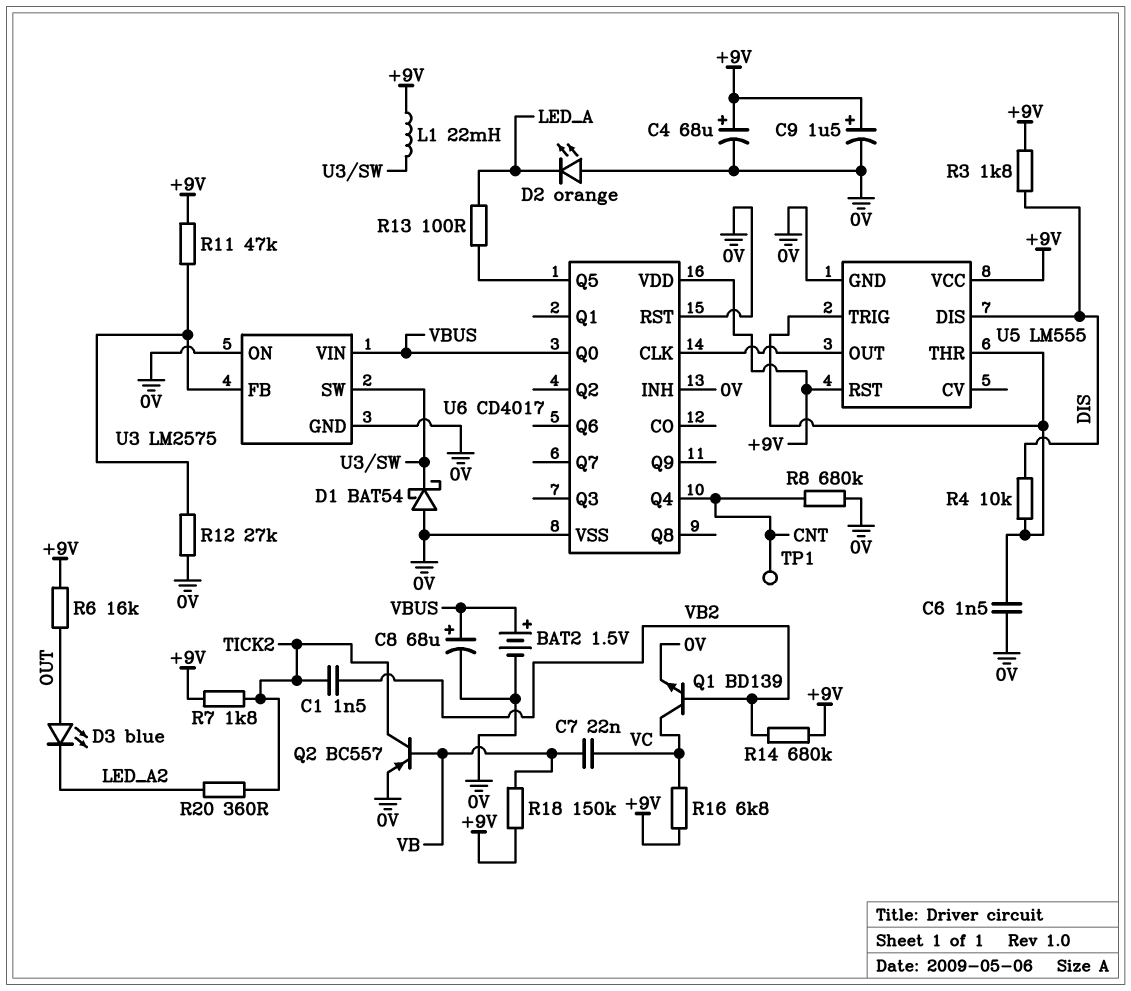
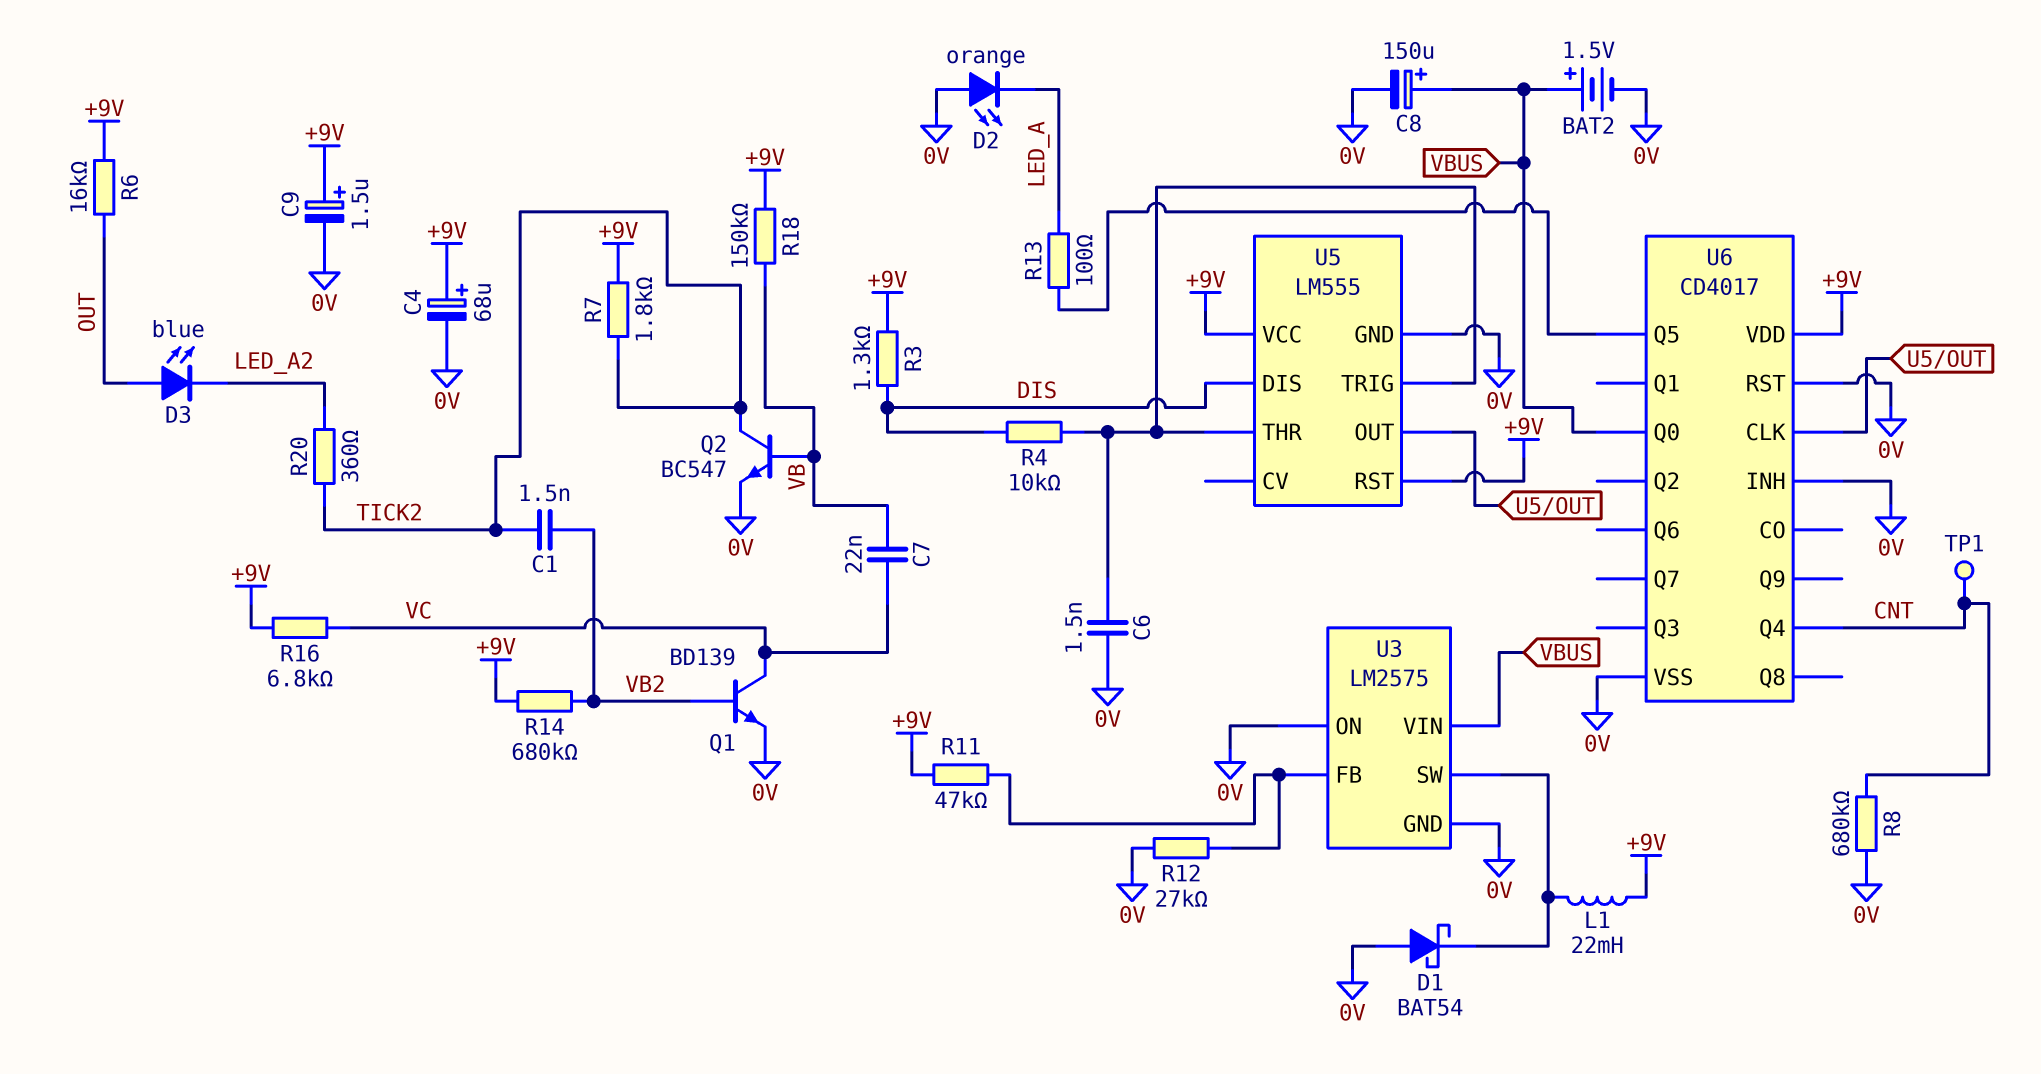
C8: 68uF (plus VBUS, minus 0V) -> 150uF (plus VBUS, minus 0V)
Q2: PNP BC557 (B VB, C TICK2, E 0V) -> NPN BC547 (B VB, C TICK2, E 0V)
R3: 1.8k (+9V, DIS) -> 1.3k (+9V, DIS)

